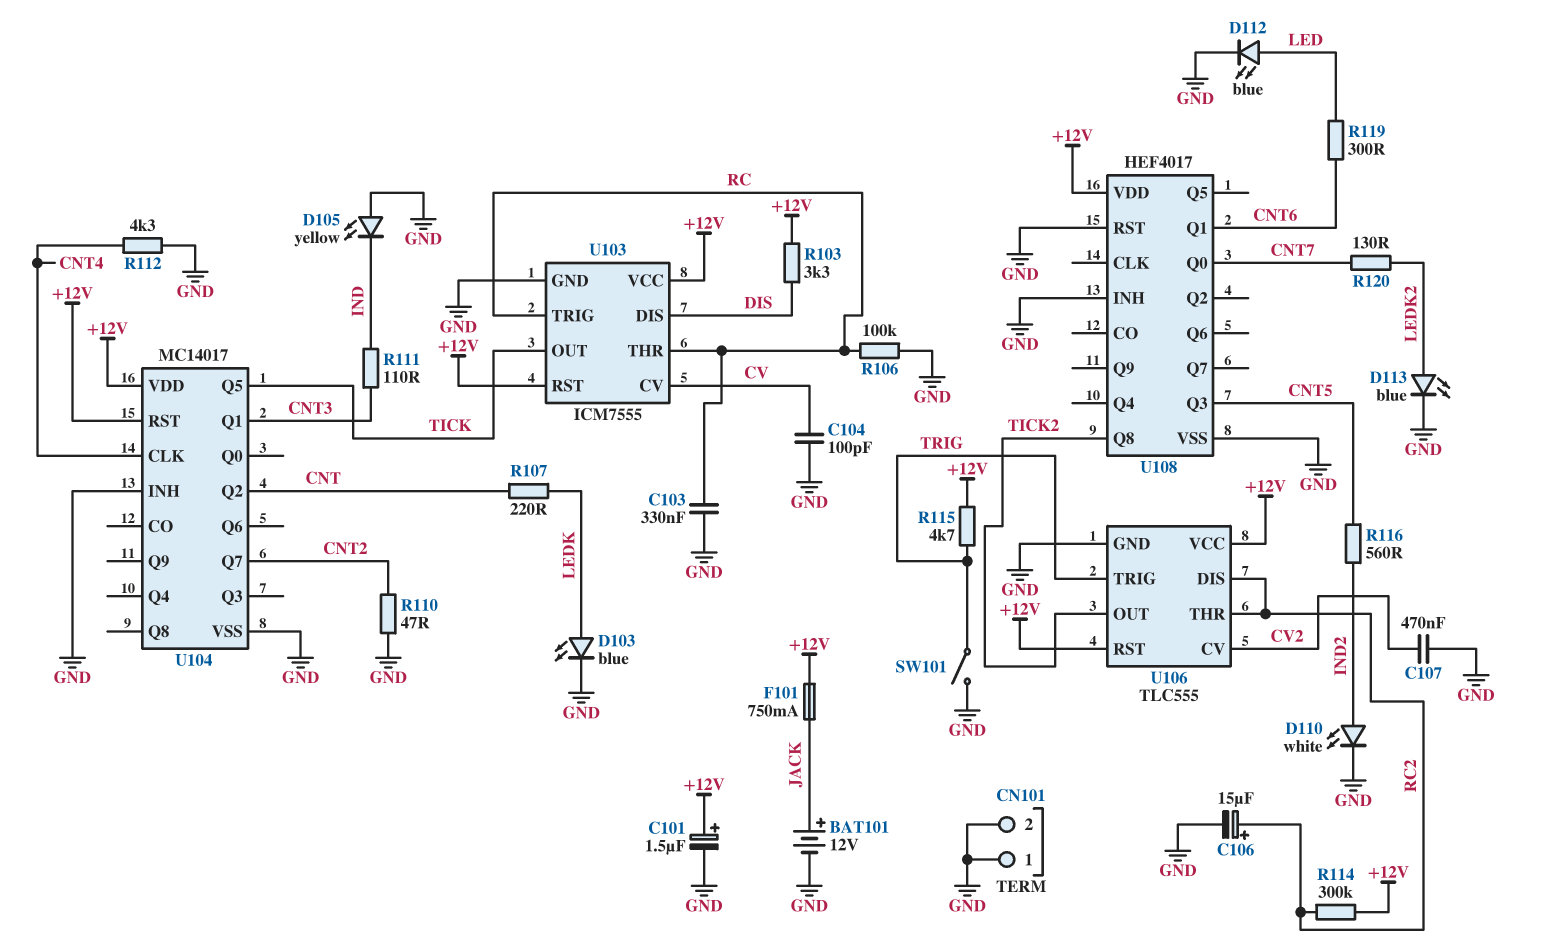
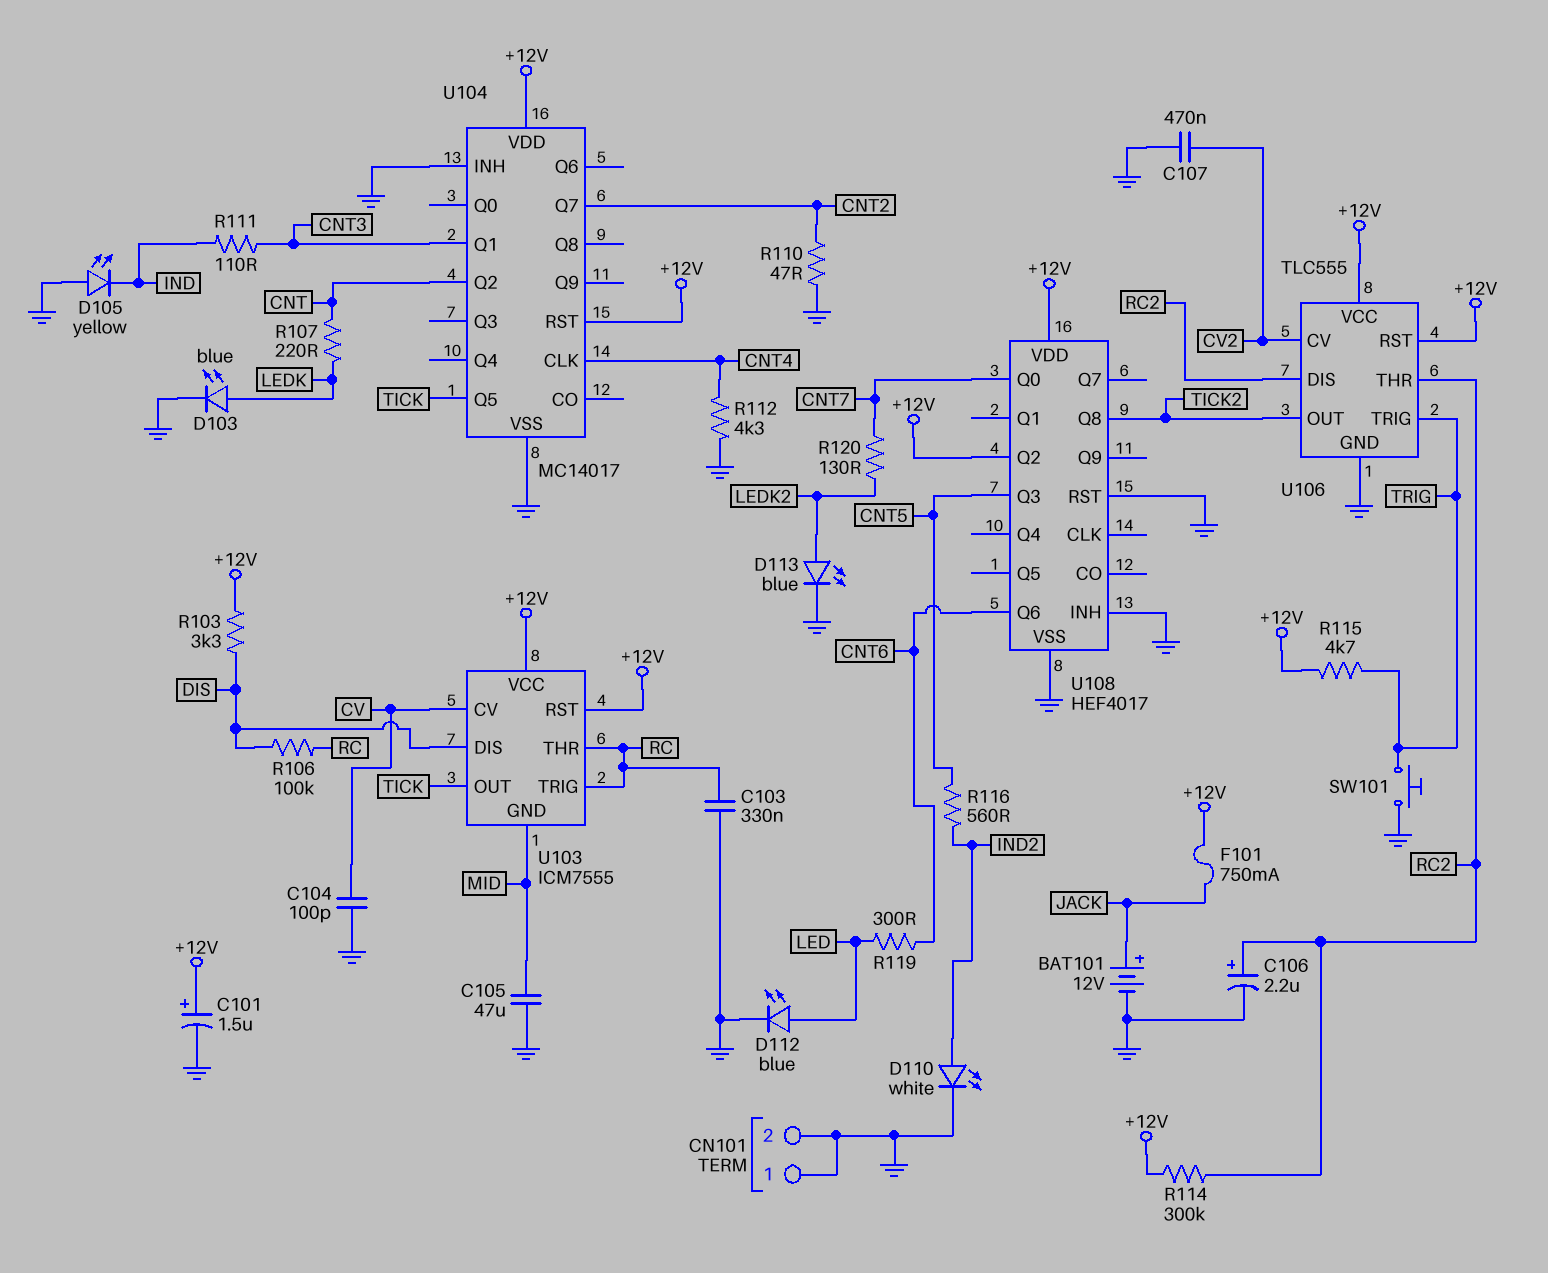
C105: none -> 47uF (GND, MID)
C106: 15uF (plus RC2, minus GND) -> 2.2uF (plus RC2, minus GND)
R106: 100k (GND, RC) -> 100k (DIS, RC)
SW101: switch (GND, TRIG) -> button (GND, TRIG)
U103 pin GND: GND -> MID
U108 pin Q1: CNT6 -> none
U108 pin Q2: none -> +12V
U108 pin Q6: none -> CNT6

